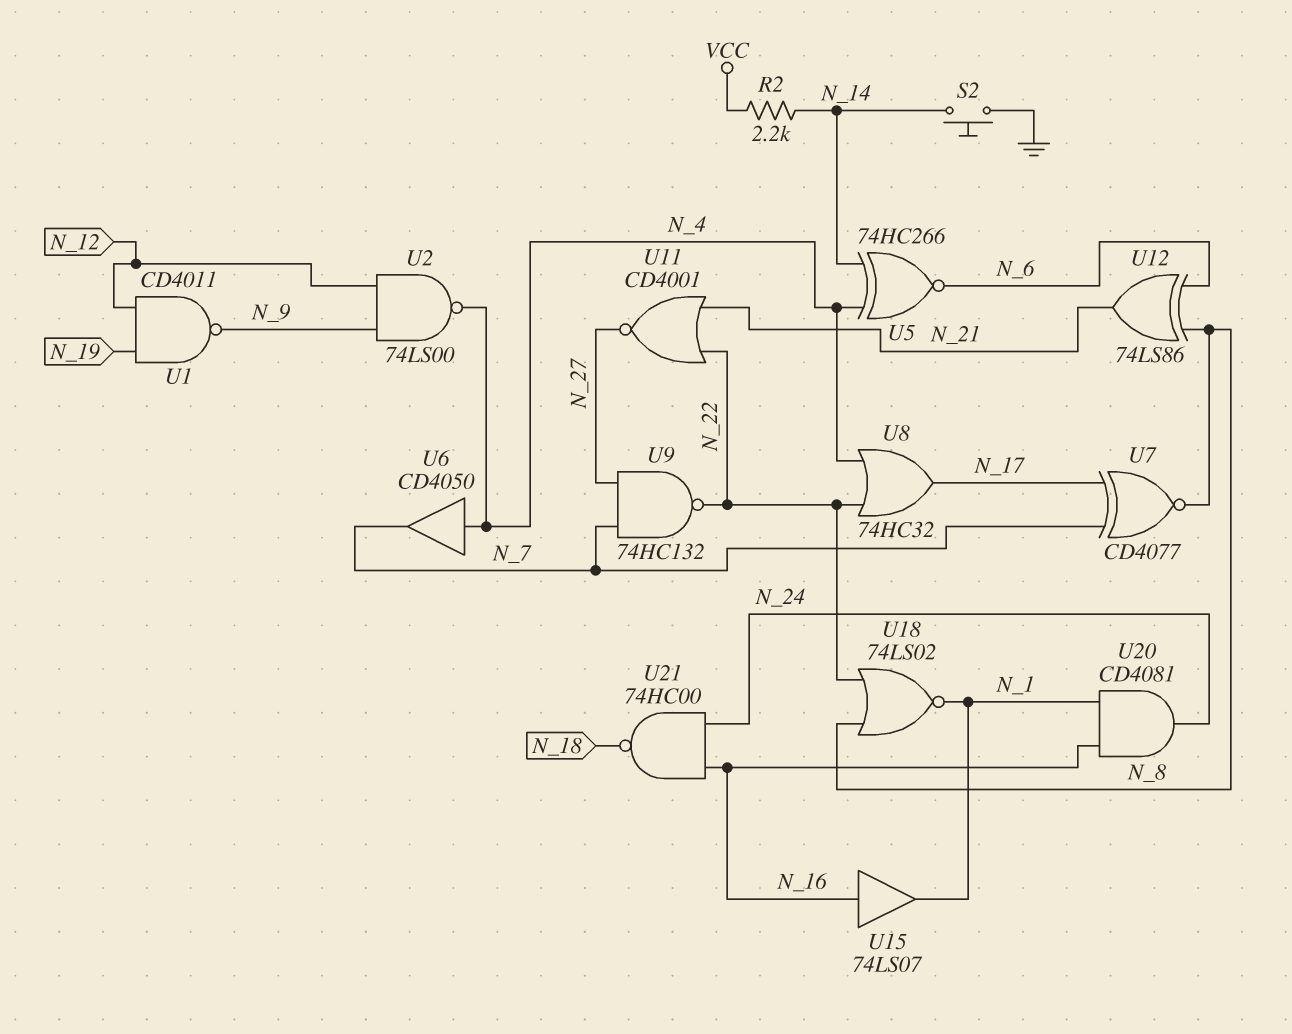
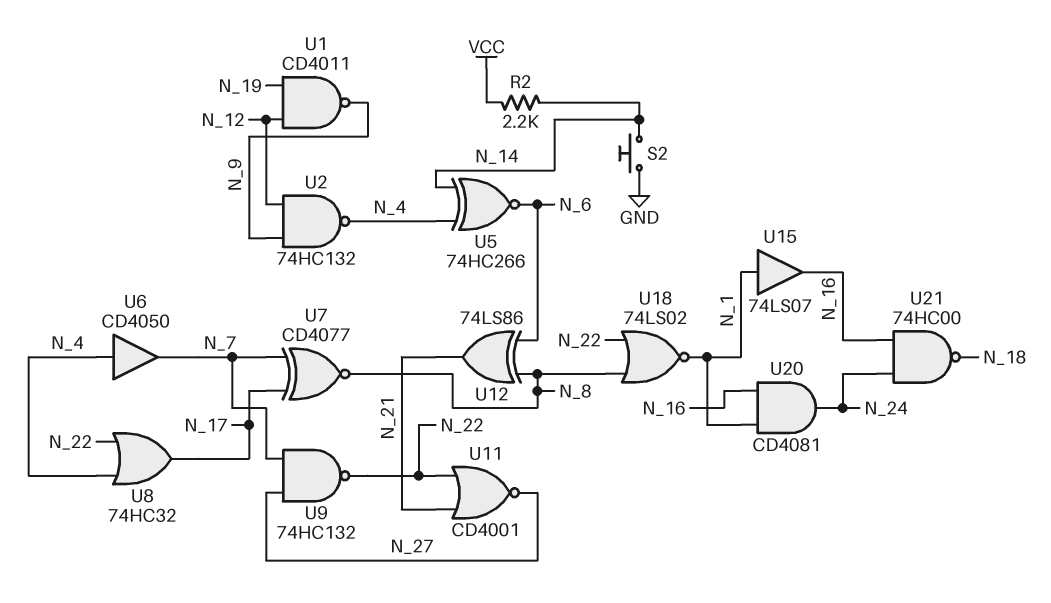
U2: NAND 74LS00 (in N_9, in N_12, out N_4) -> NAND 74HC132 (in N_9, in N_12, out N_4)
U15: buffer 74LS07 (in N_16, out N_1) -> buffer 74LS07 (in N_1, out N_16)

